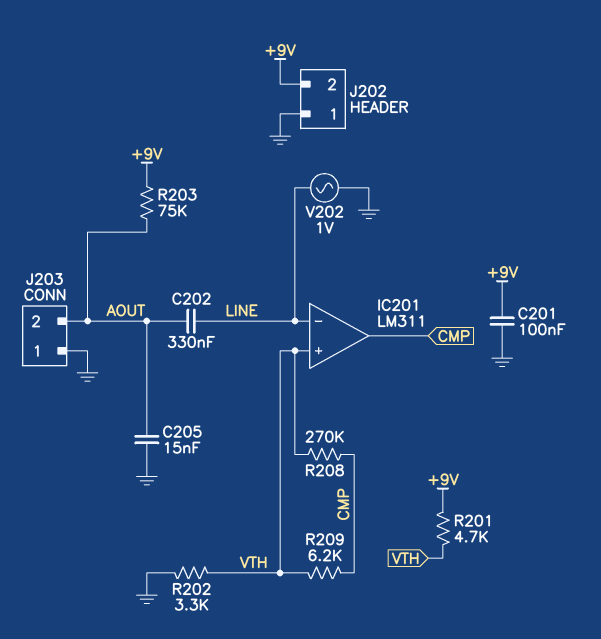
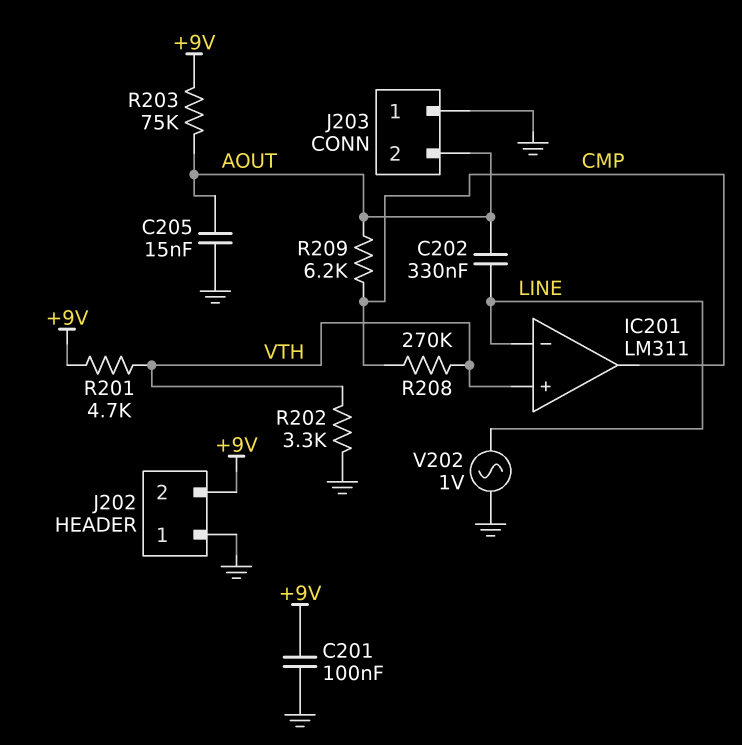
R209: 6.2k (CMP, VTH) -> 6.2k (AOUT, CMP)

